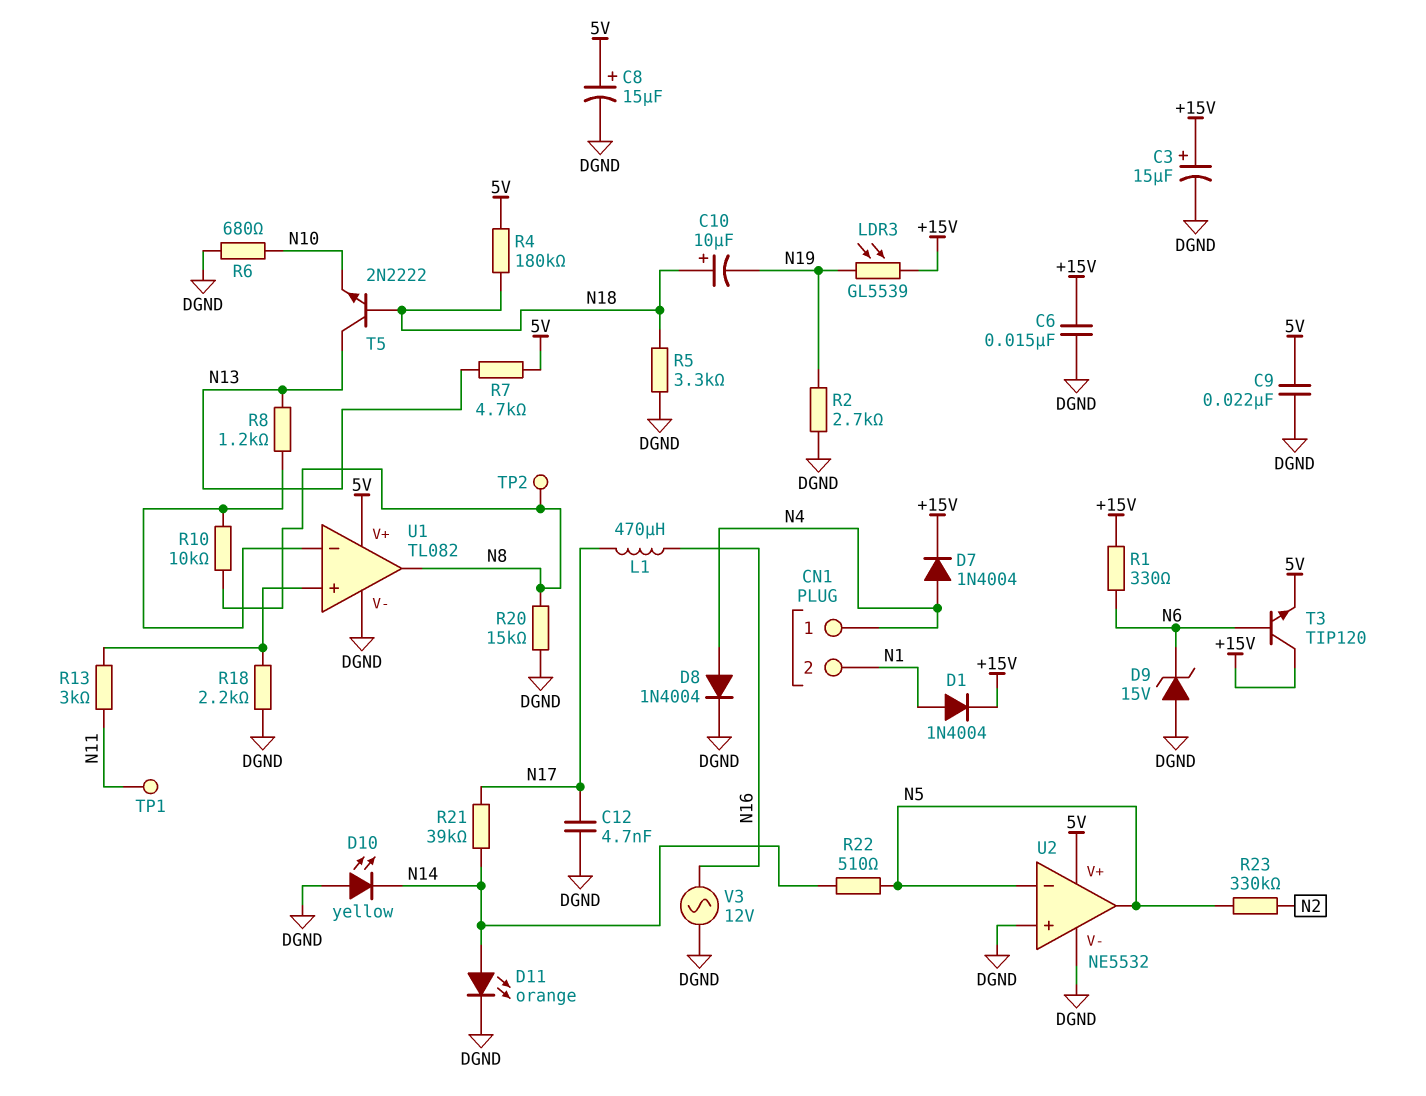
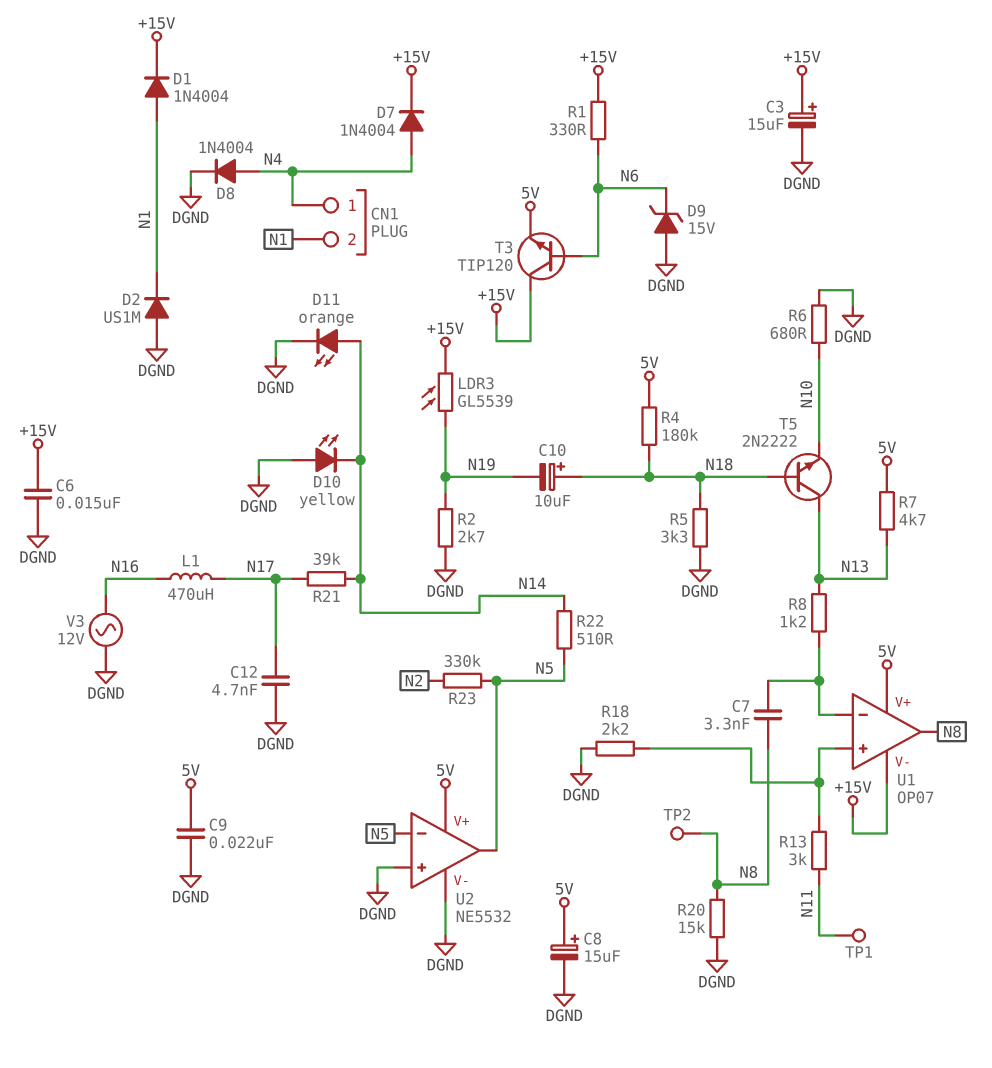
C7: none -> 3.3nF (N8, U1/in-)
D2: none -> diode US1M (A DGND, K N1)
R10: 10k (N8, U1/in-) -> none
U1: TL082 -> OP07
U1 pin V-: DGND -> +15V

